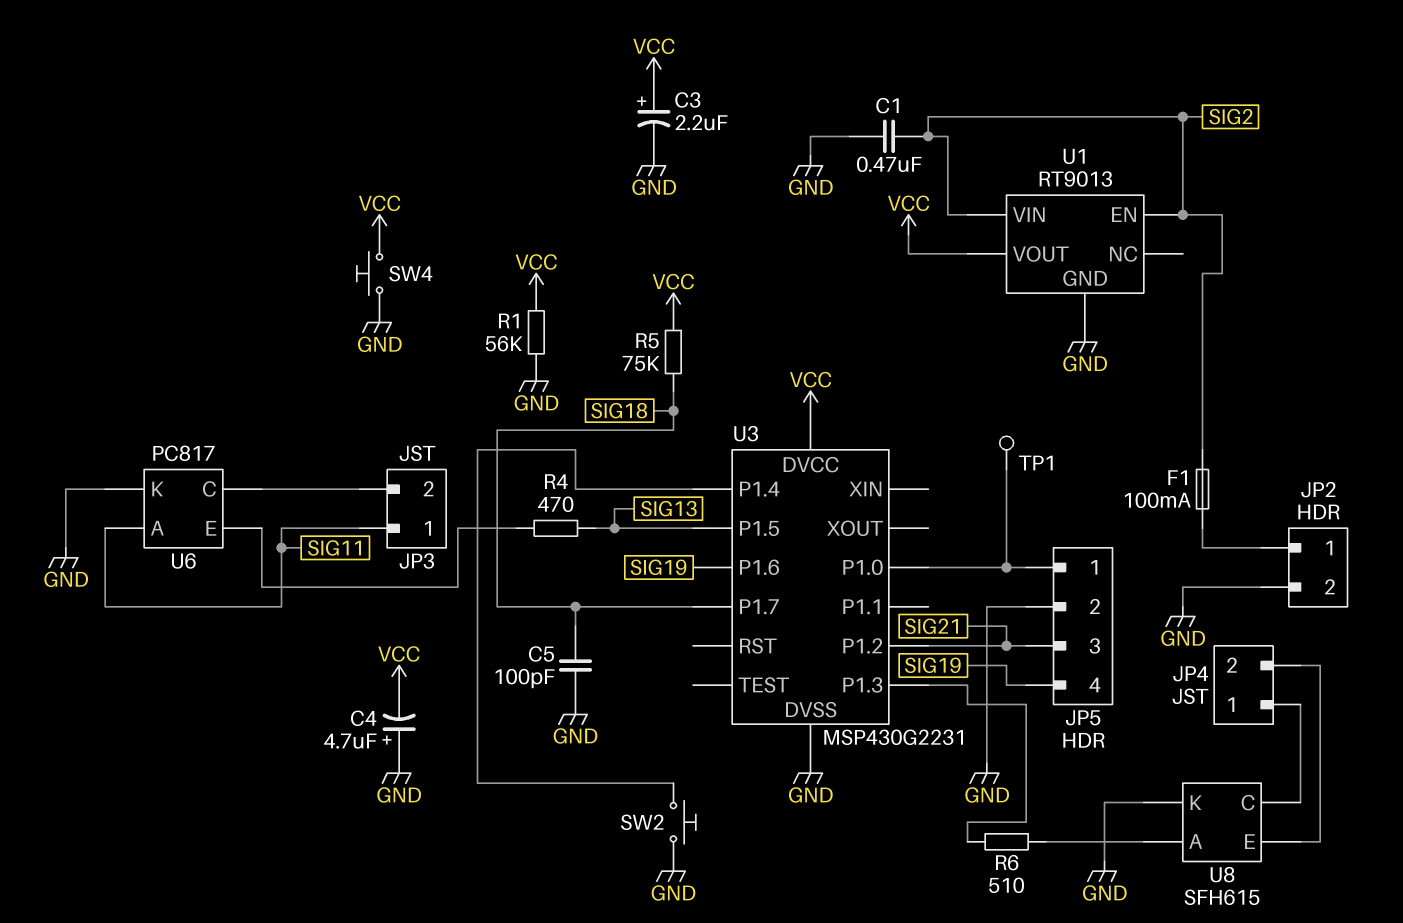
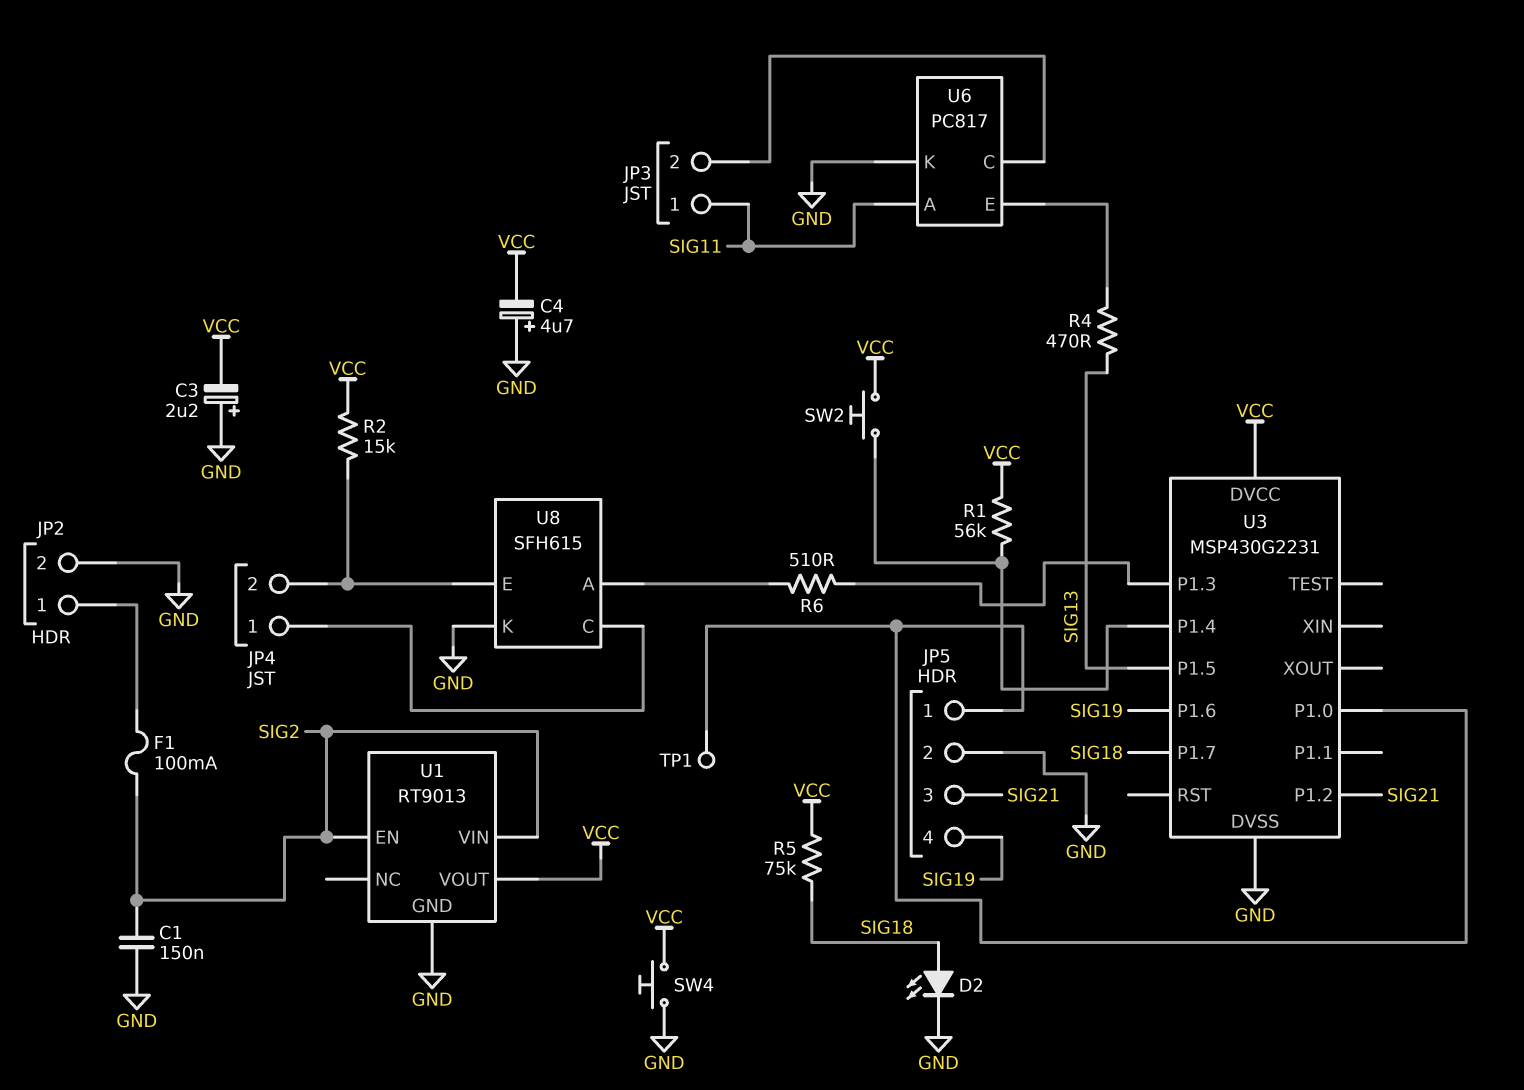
C1: 470nF (GND, SIG2) -> 150nF (GND, SIG2)
C3: 2.2uF (plus VCC, minus GND) -> 2.2uF (plus GND, minus VCC)
C5: 100pF (GND, SIG18) -> none
D2: none -> LED (A SIG18, K GND)
R1: 56k (GND, VCC) -> 56k (U3/P1.4, VCC)
R2: none -> 15k (JP4/2, VCC)
SW2: button (GND, U3/P1.4) -> button (U3/P1.4, VCC)

